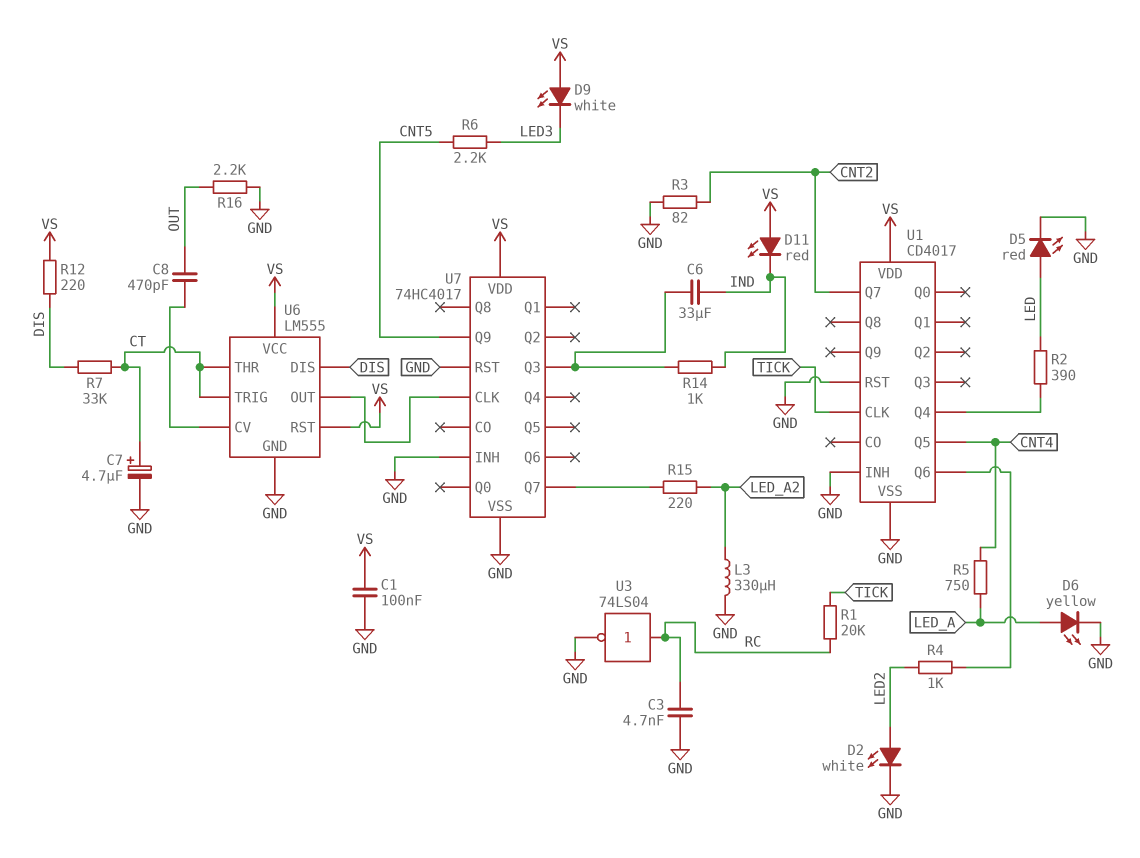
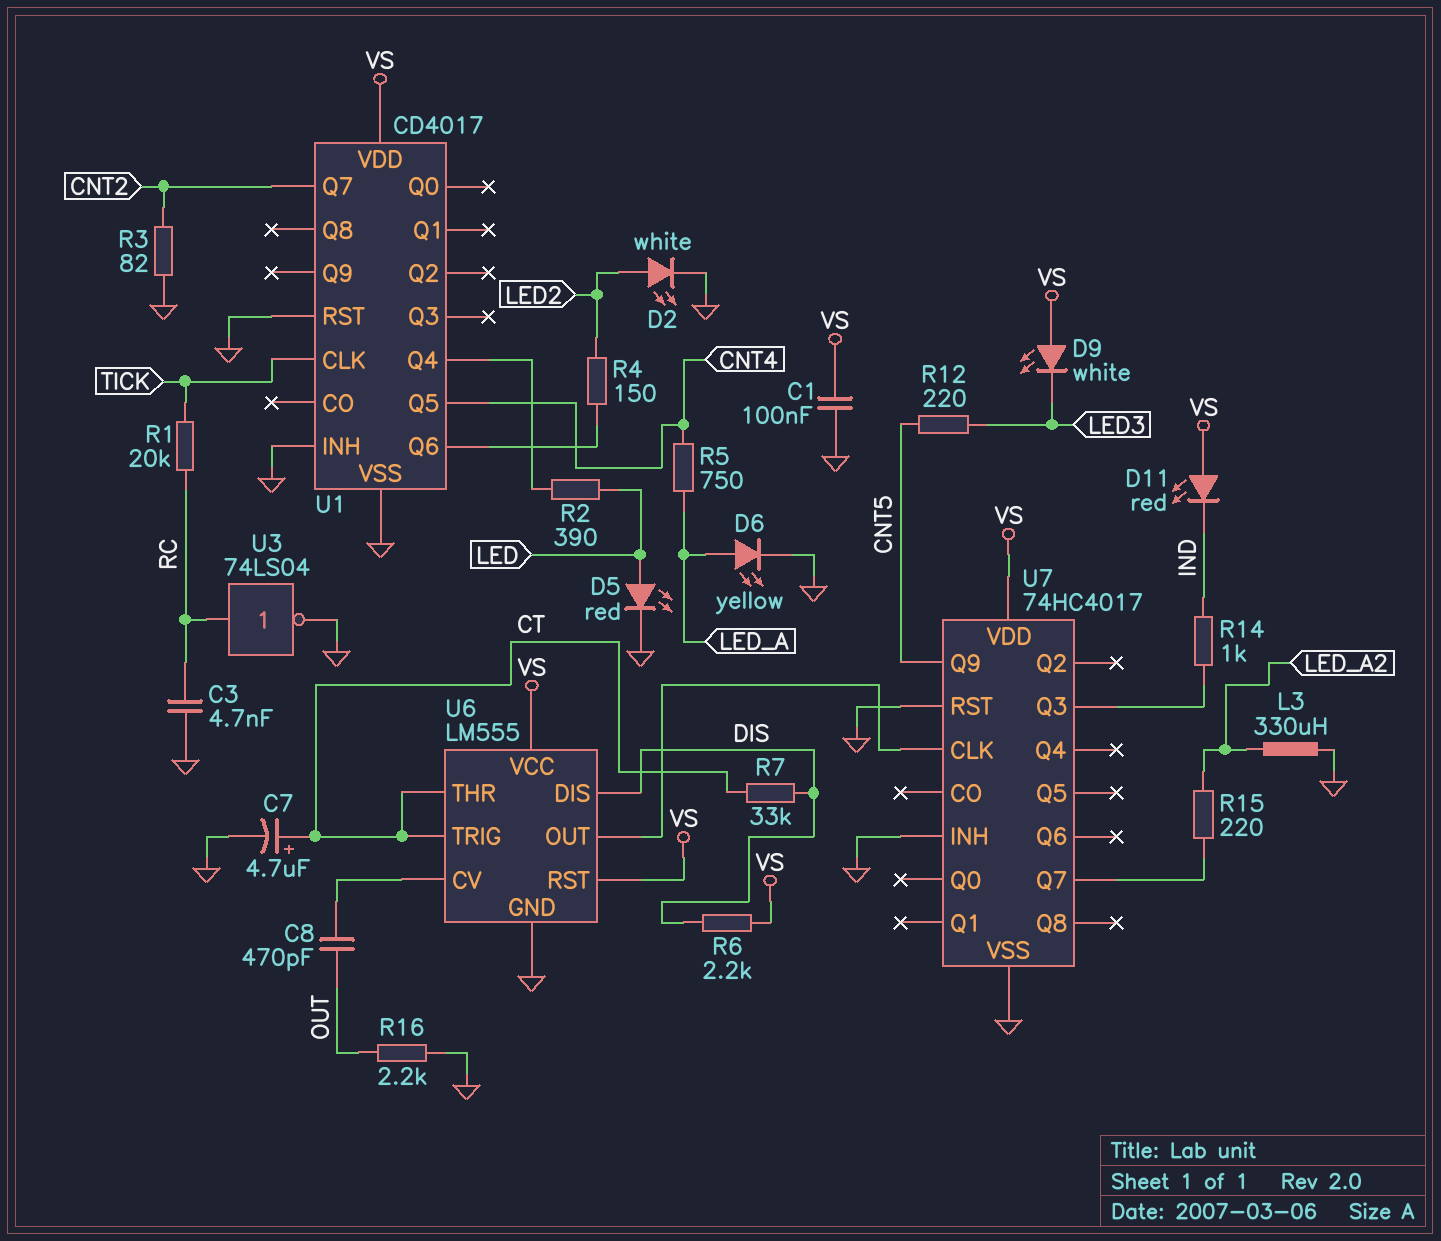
C6: 33uF (IND, U7/Q3) -> none
R4: 1k (LED2, U1/Q6) -> 150 (LED2, U1/Q6)
R6: 2.2k (CNT5, LED3) -> 2.2k (DIS, VS)
R12: 220 (DIS, VS) -> 220 (CNT5, LED3)

